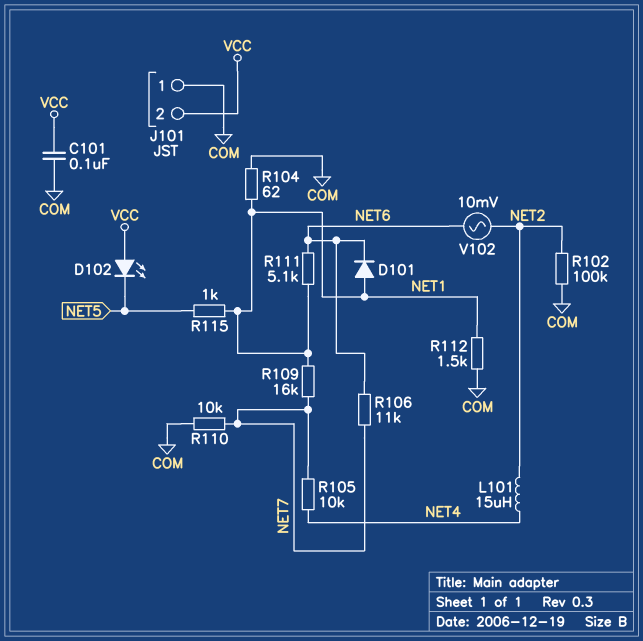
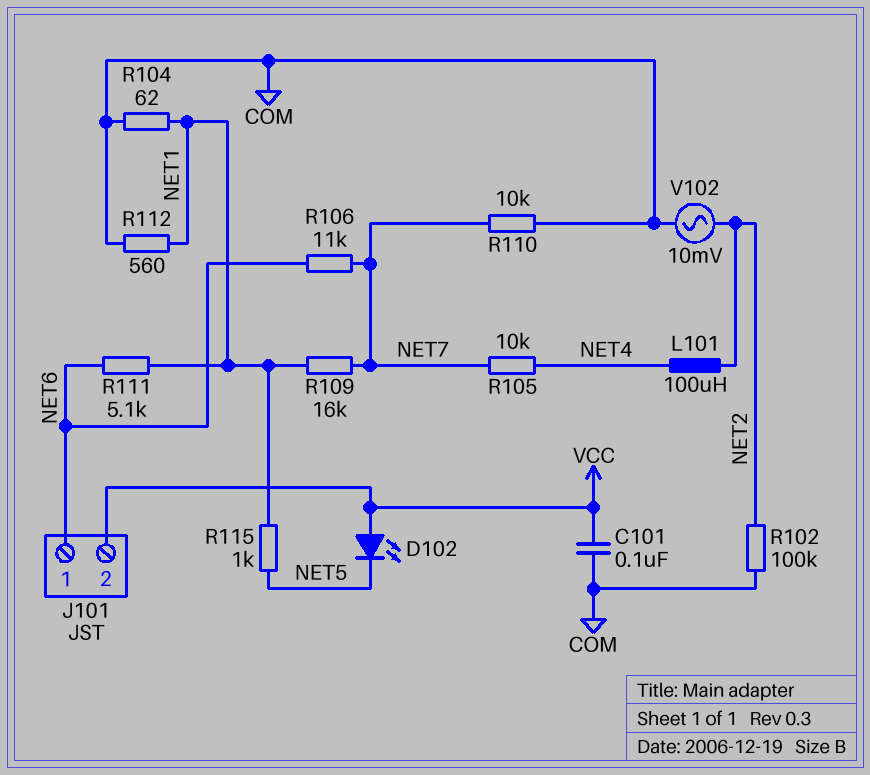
D101: diode (A NET1, K NET6) -> none
J101 pin 1: COM -> NET6
L101: 15uH (NET2, NET4) -> 100uH (NET2, NET4)
R112: 1.5k (COM, NET1) -> 560 (COM, NET1)
V102: AC 10mV (NET2, NET6) -> AC 10mV (COM, NET2)

